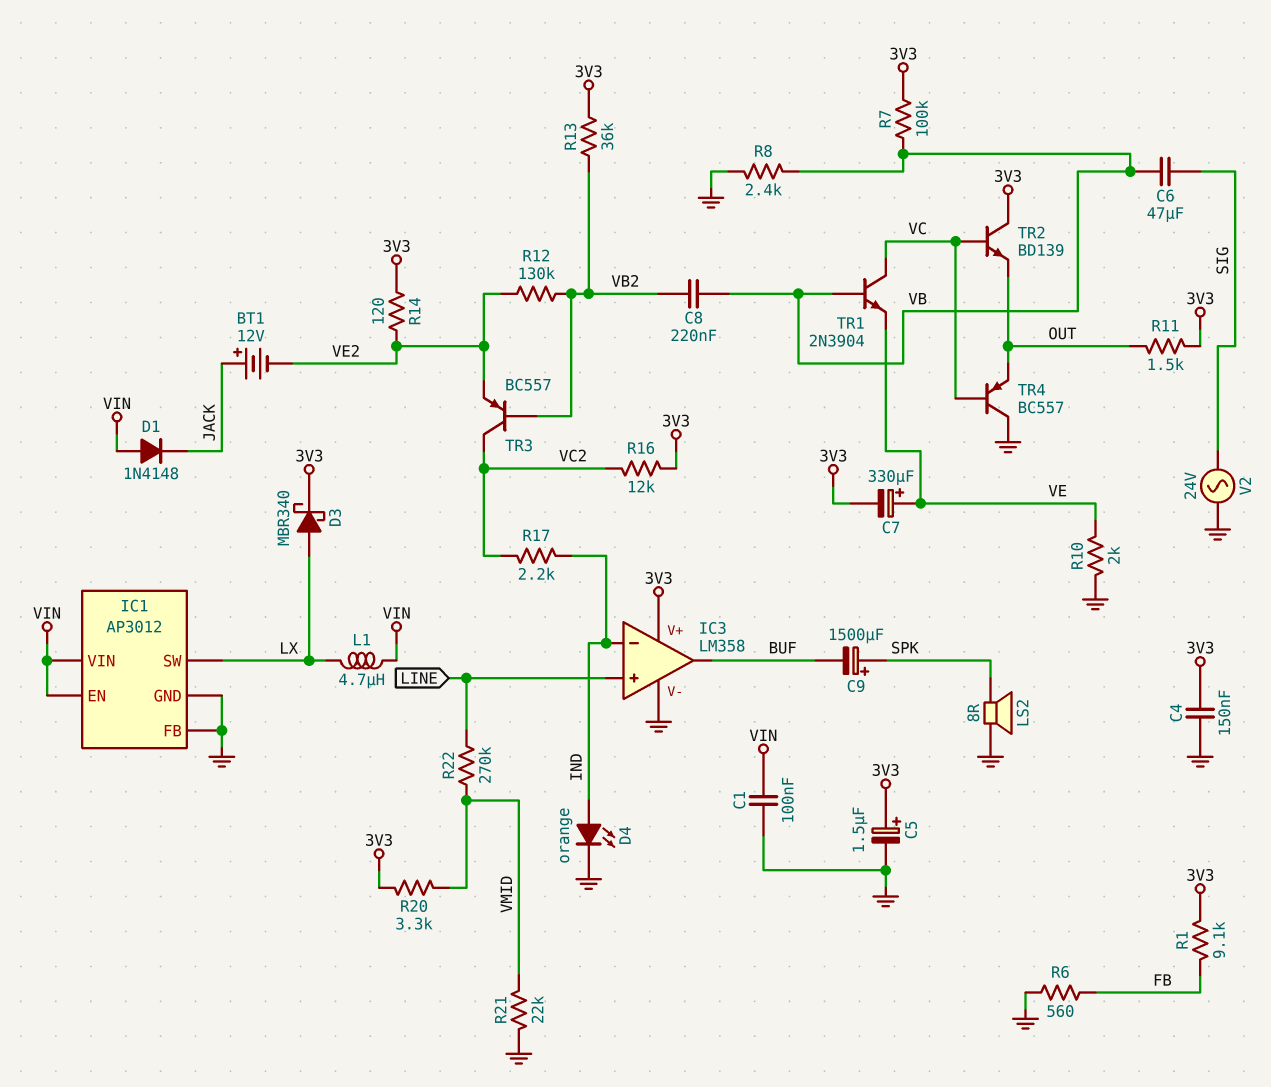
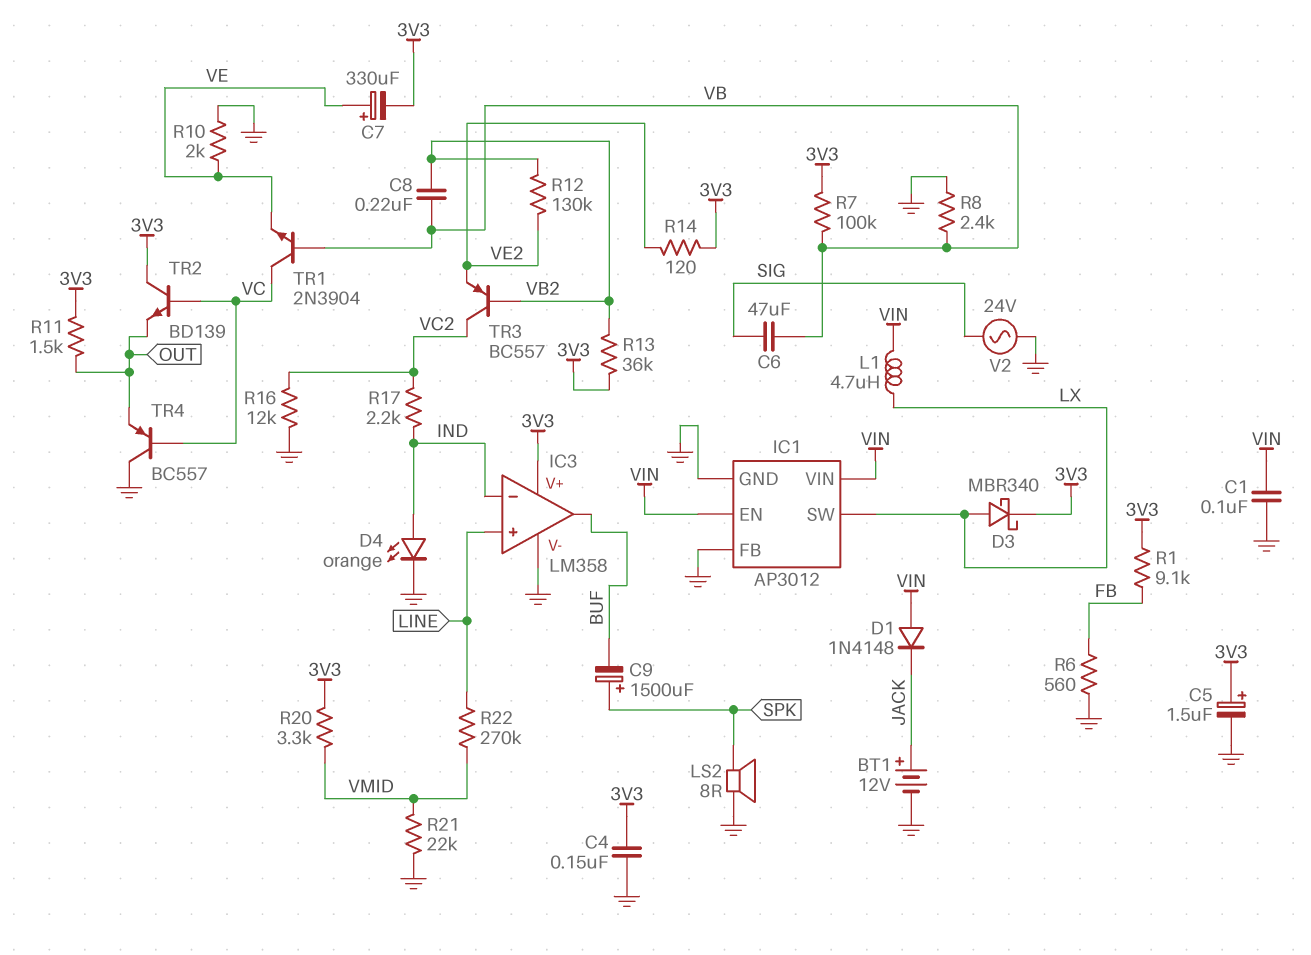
BT1: 12V (plus JACK, minus VE2) -> 12V (plus JACK, minus GND)
R16: 12k (3V3, VC2) -> 12k (GND, VC2)

